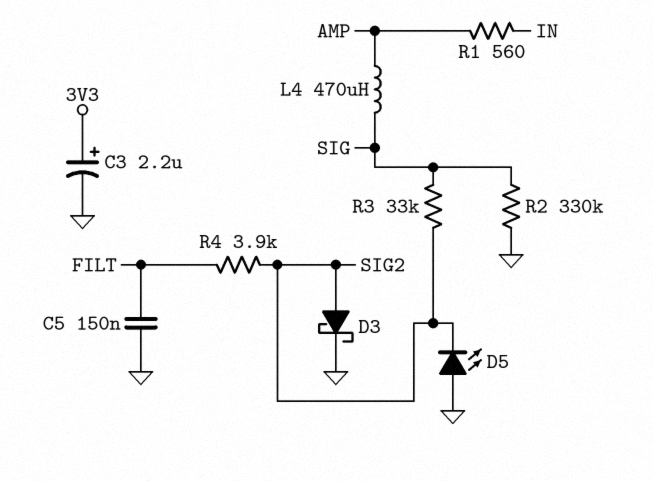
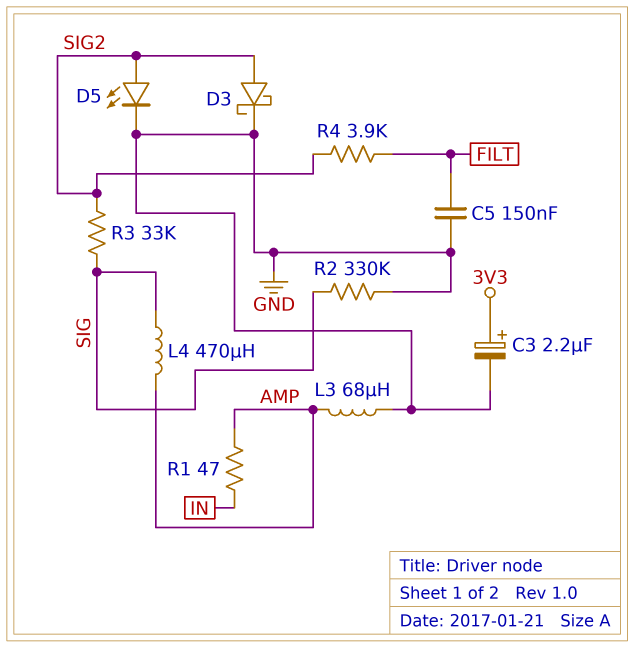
D5: LED (A GND, K SIG2) -> LED (A SIG2, K GND)
L3: none -> 68uH (AMP, GND)
R1: 560 (AMP, IN) -> 47 (AMP, IN)

